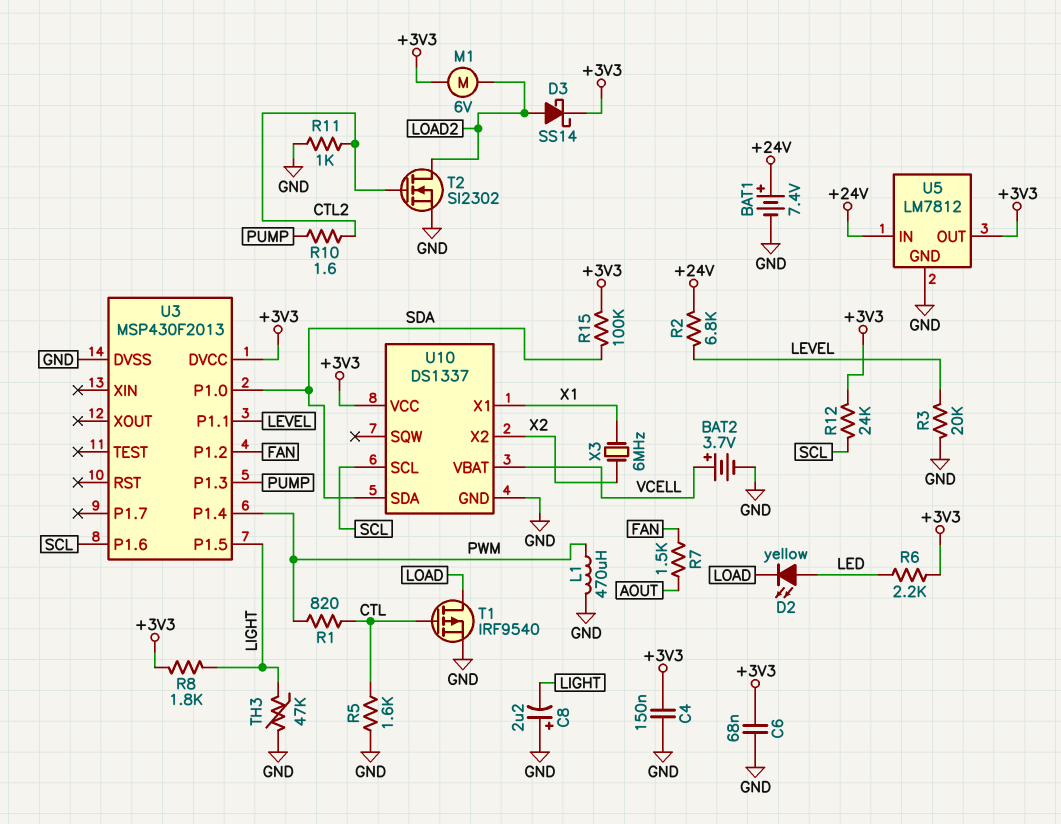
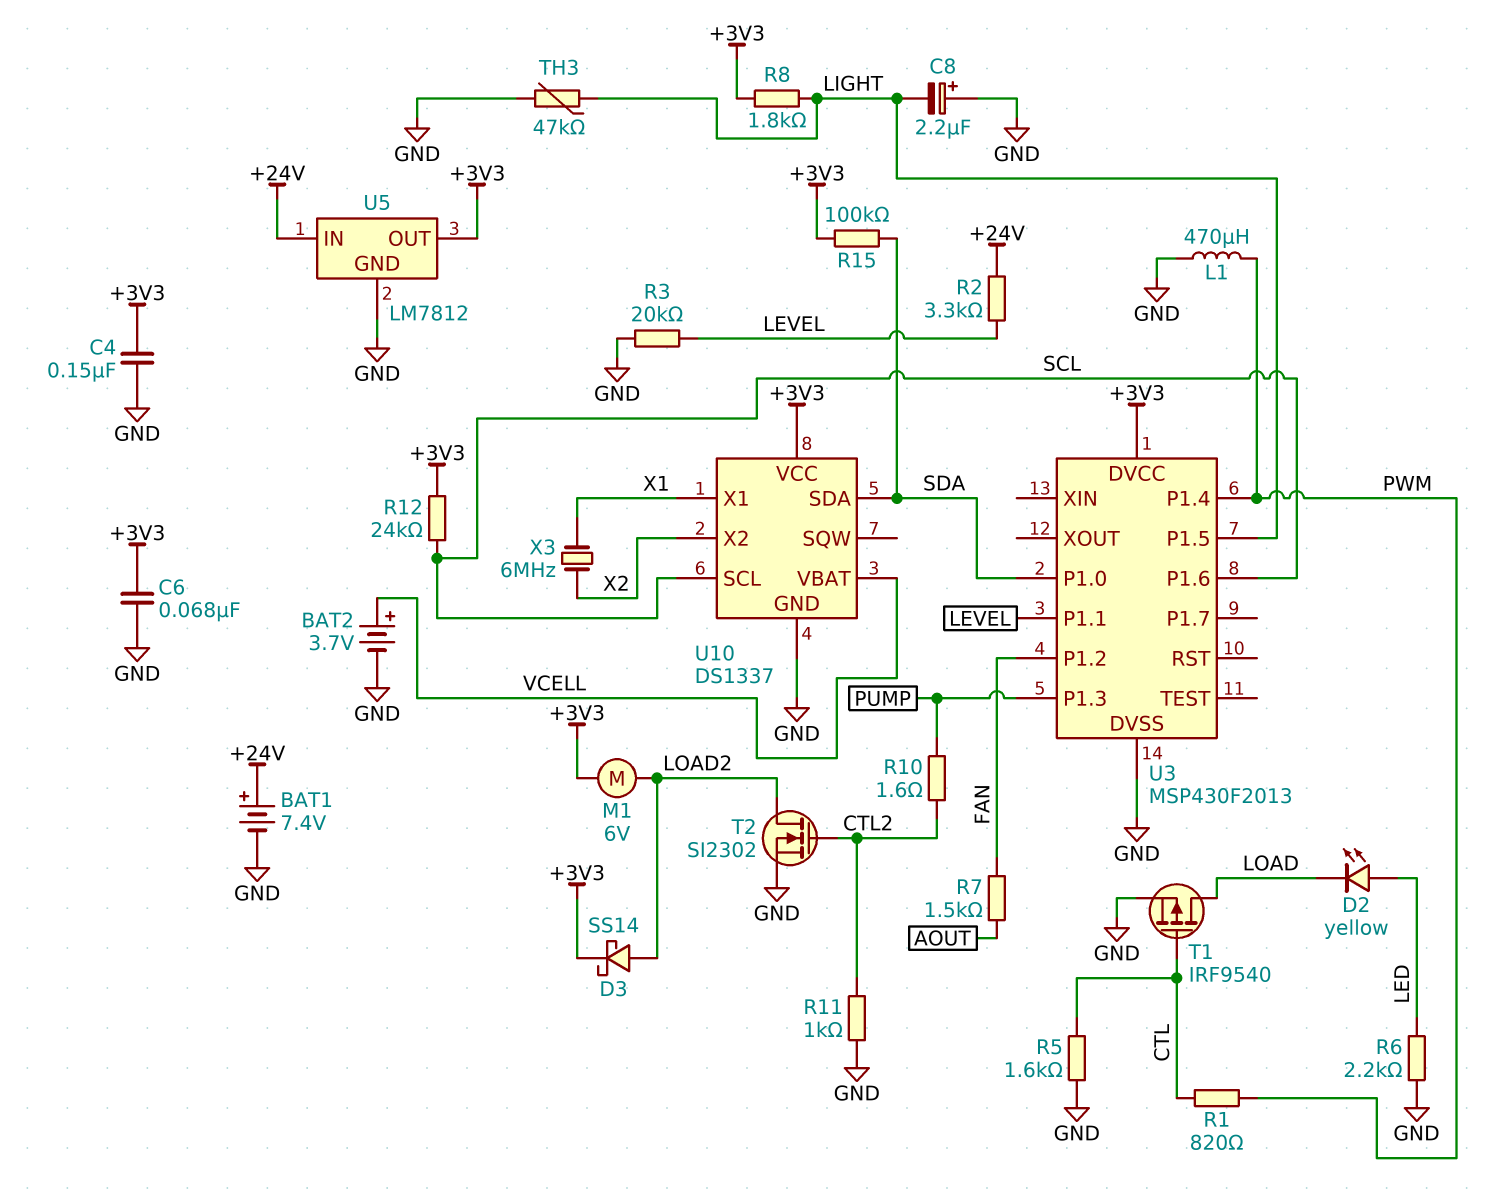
R2: 6.8k (+24V, LEVEL) -> 3.3k (+24V, LEVEL)
R6: 2.2k (+3V3, LED) -> 2.2k (GND, LED)

